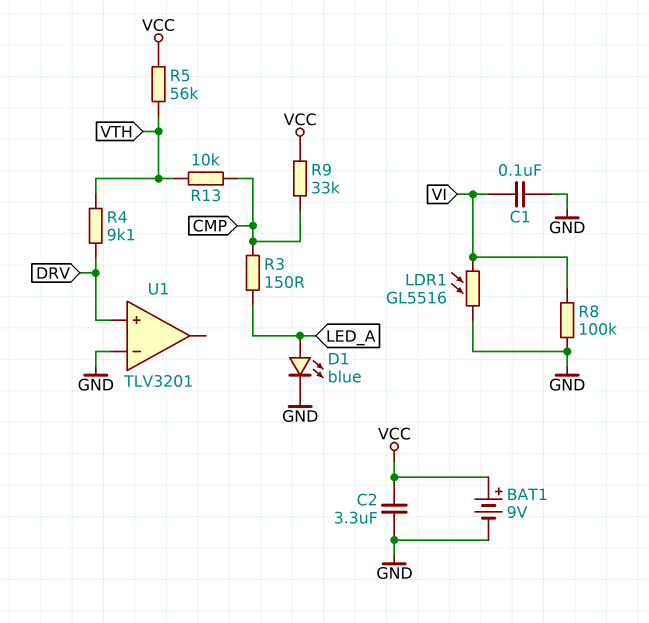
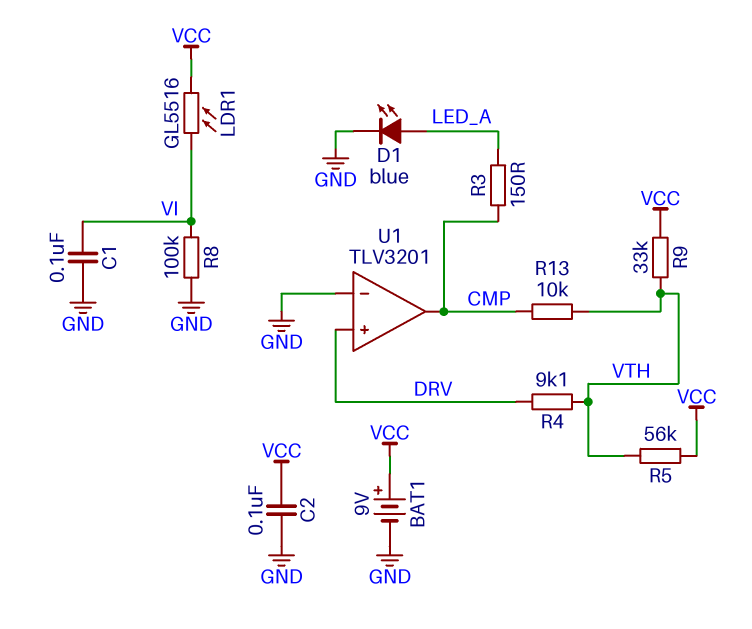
C2: 3.3uF (GND, VCC) -> 100nF (GND, VCC)
LDR1: GL5516 (GND, VI) -> GL5516 (VCC, VI)
R9: 33k (CMP, VCC) -> 33k (VCC, VTH)
U1 pin out: none -> CMP

